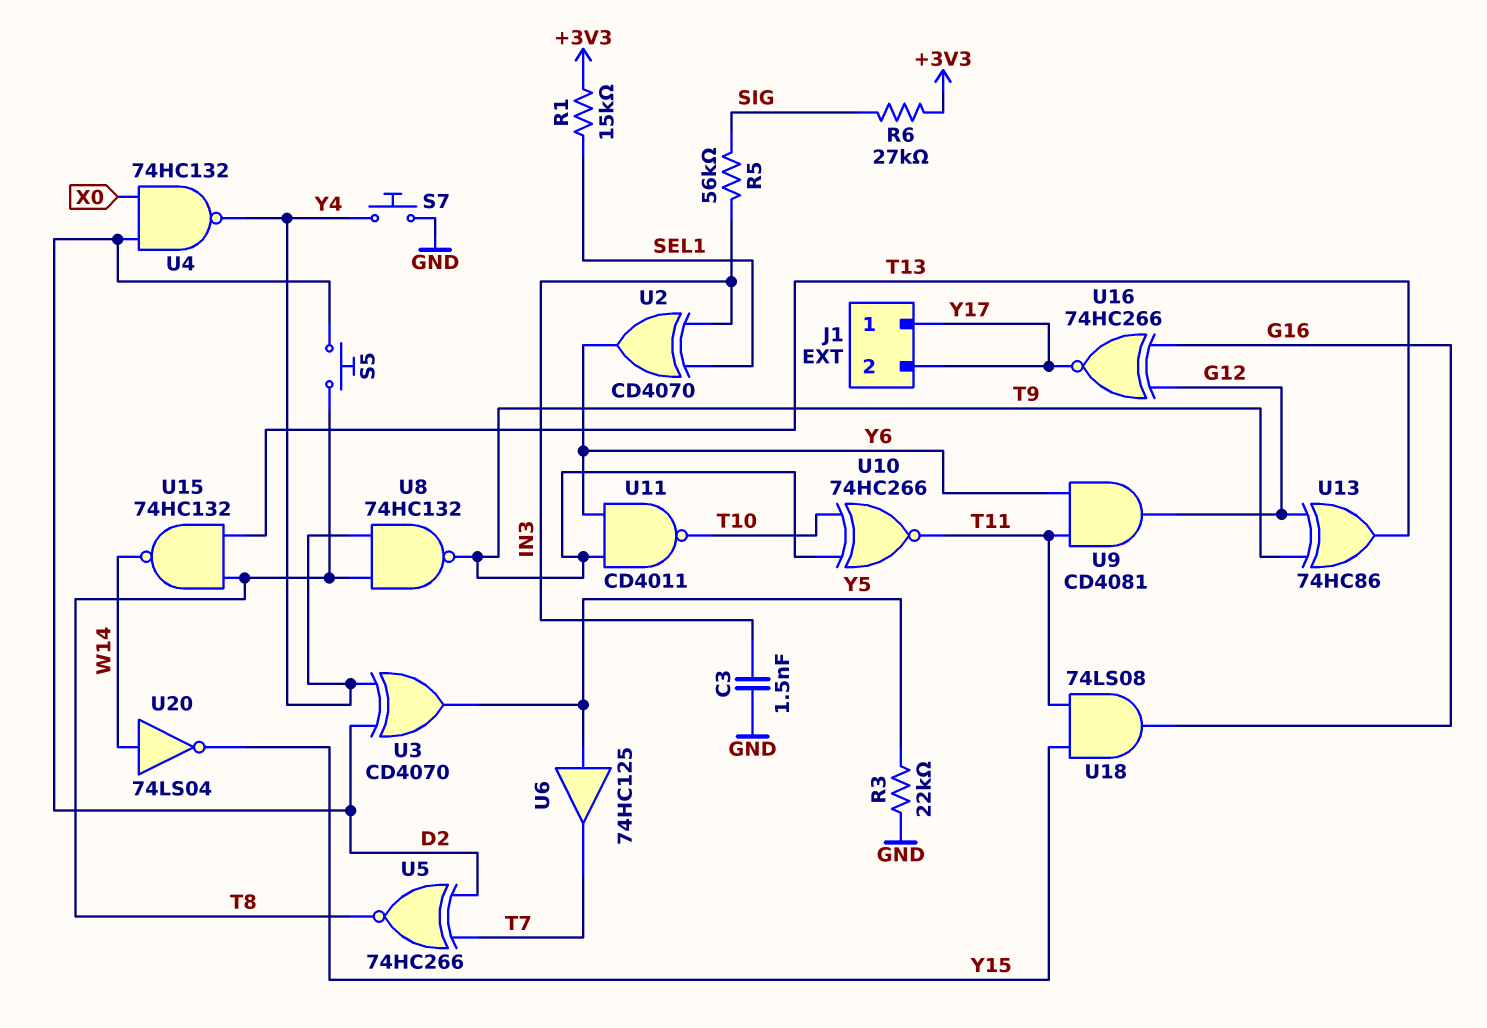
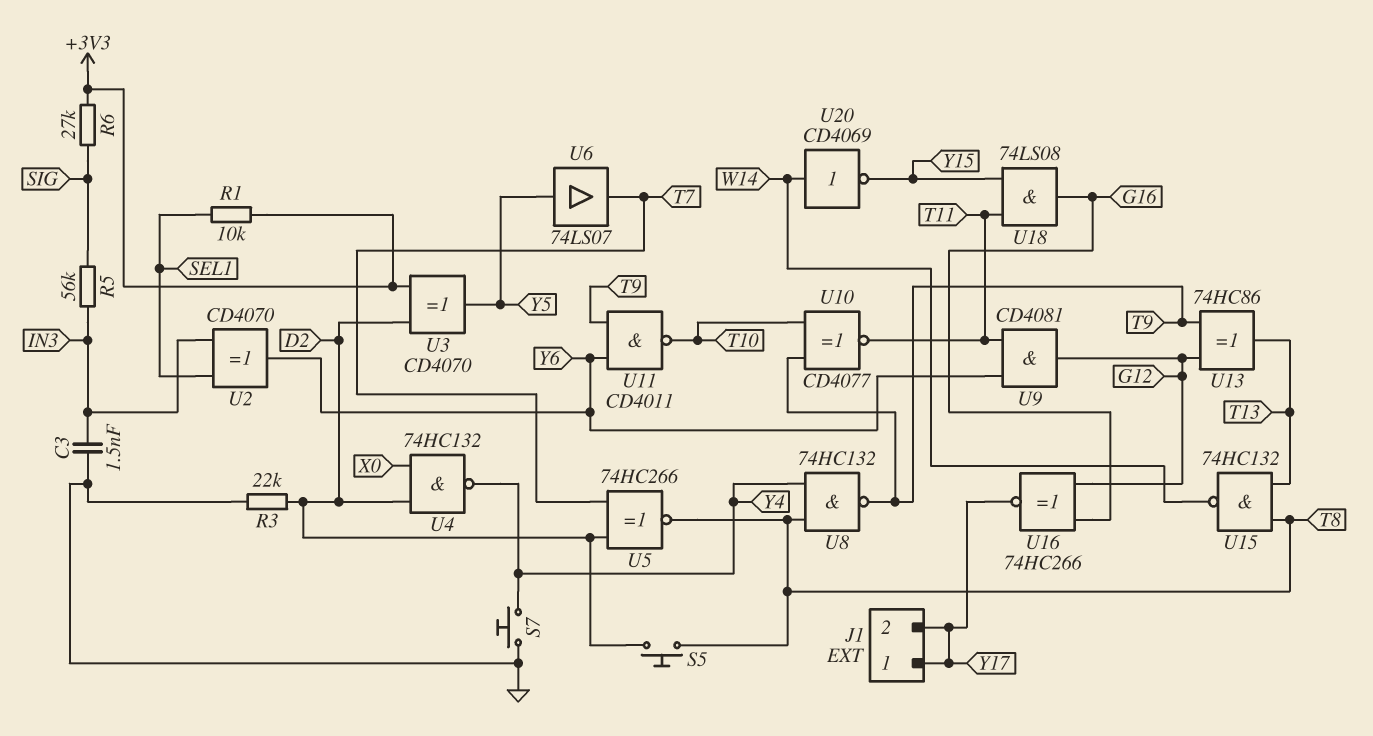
R1: 15k (+3V3, SEL1) -> 10k (+3V3, SEL1)
R3: 22k (GND, Y5) -> 22k (D2, GND)
U3: XOR CD4070 (in D2, in Y4, out Y5) -> XOR CD4070 (in +3V3, in D2, out Y5)
U6: buffer 74HC125 (in Y5, out T7) -> buffer 74LS07 (in Y5, out T7)
U10: XNOR 74HC266 (in T9, in T10, out T11) -> XNOR CD4077 (in T9, in T10, out T11)
U20: NOT 74LS04 (in W14, out Y15) -> NOT CD4069 (in W14, out Y15)

